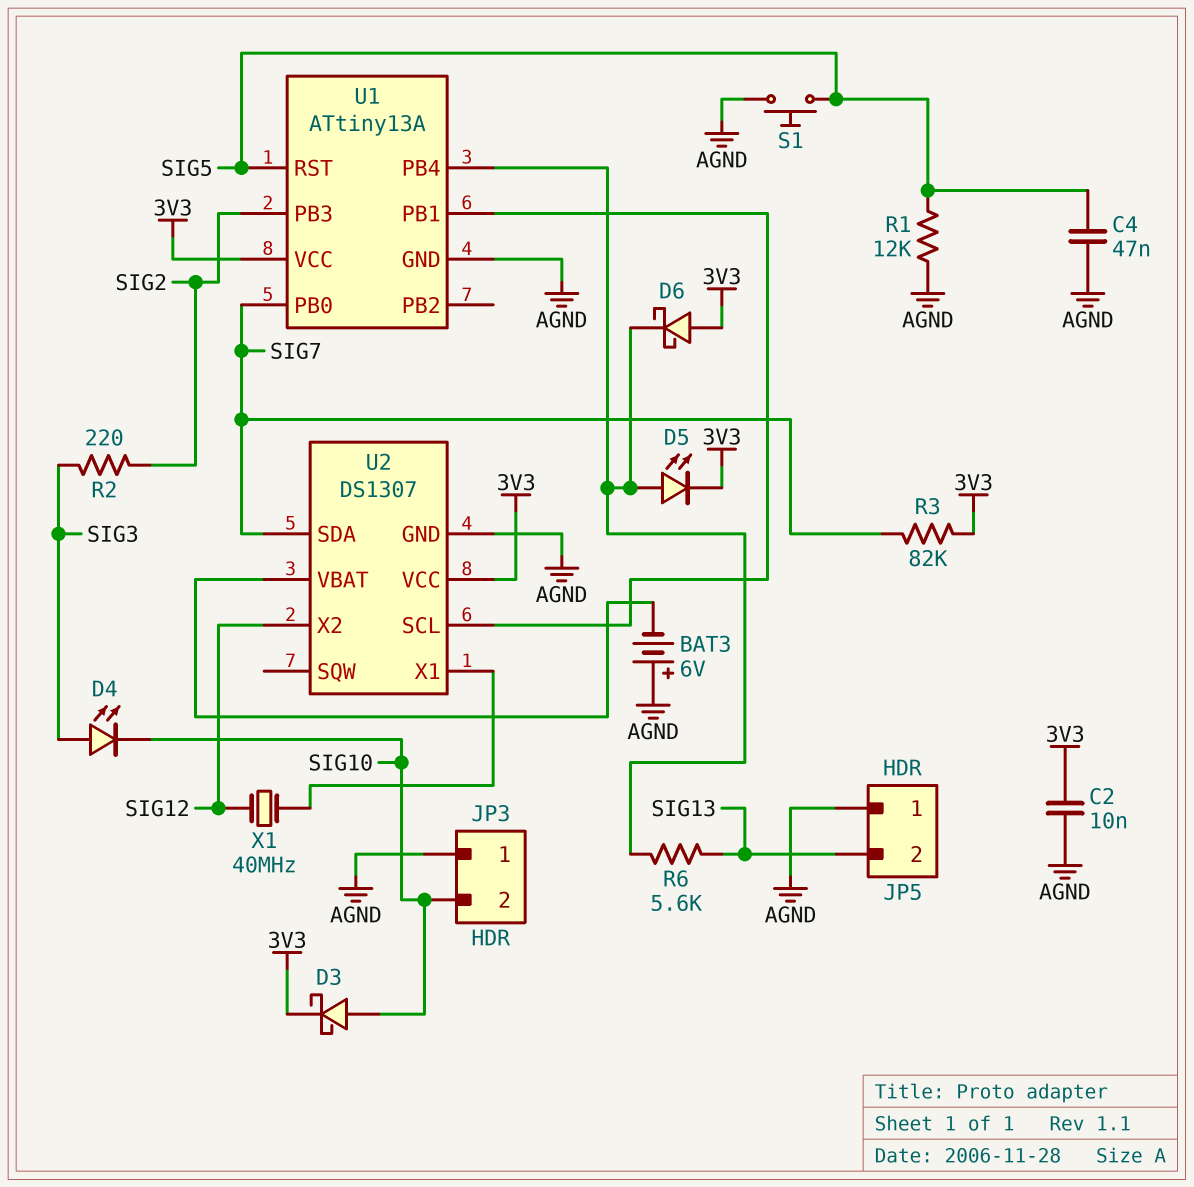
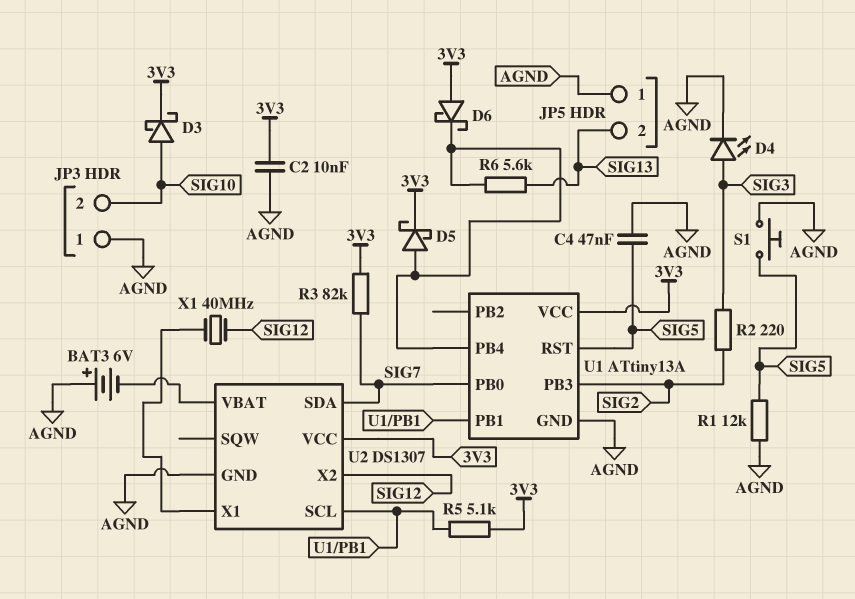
D4: LED (A SIG3, K SIG10) -> LED (A SIG3, K AGND)
D5: LED (A U1/PB4, K 3V3) -> schottky (A U1/PB4, K 3V3)
R5: none -> 5.1k (3V3, U1/PB1)

